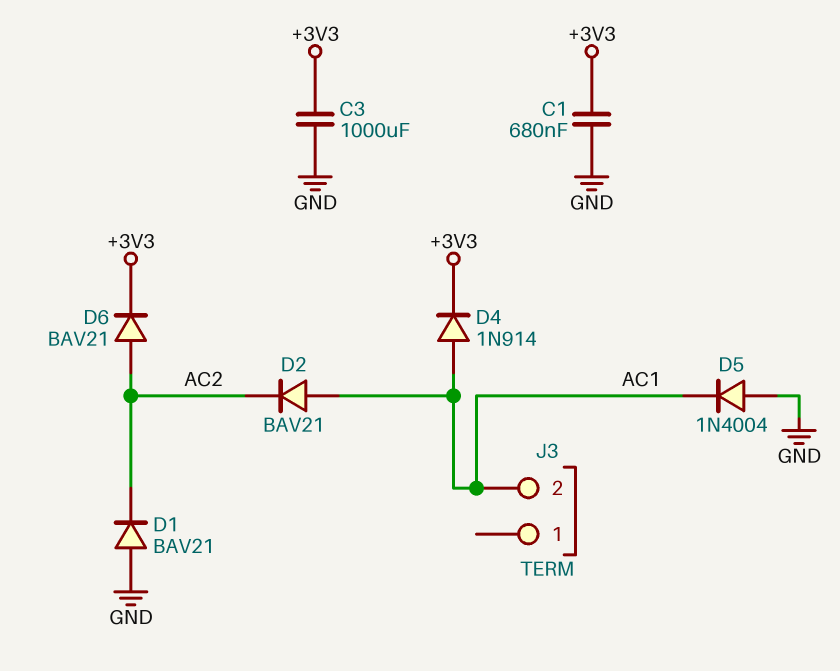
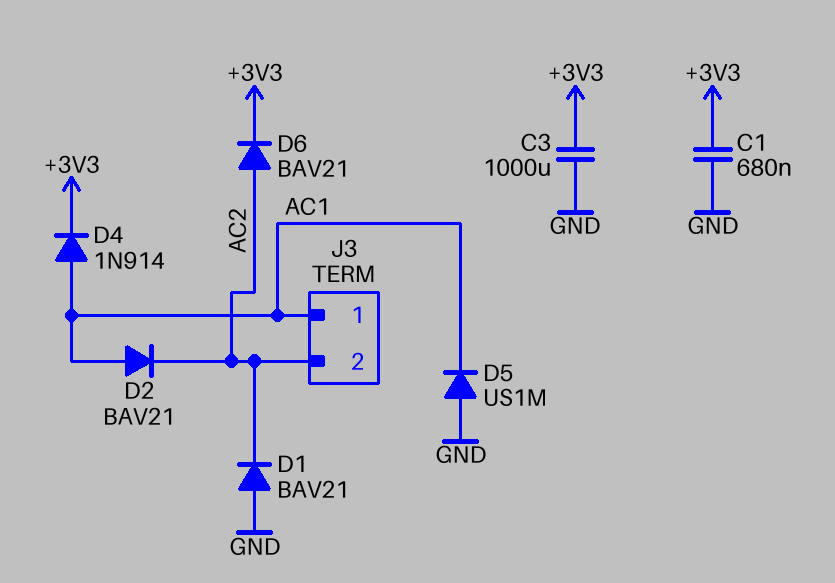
D5: diode 1N4004 (A GND, K AC1) -> diode US1M (A GND, K AC1)
J3 pin 1: none -> AC1
J3 pin 2: AC1 -> AC2

